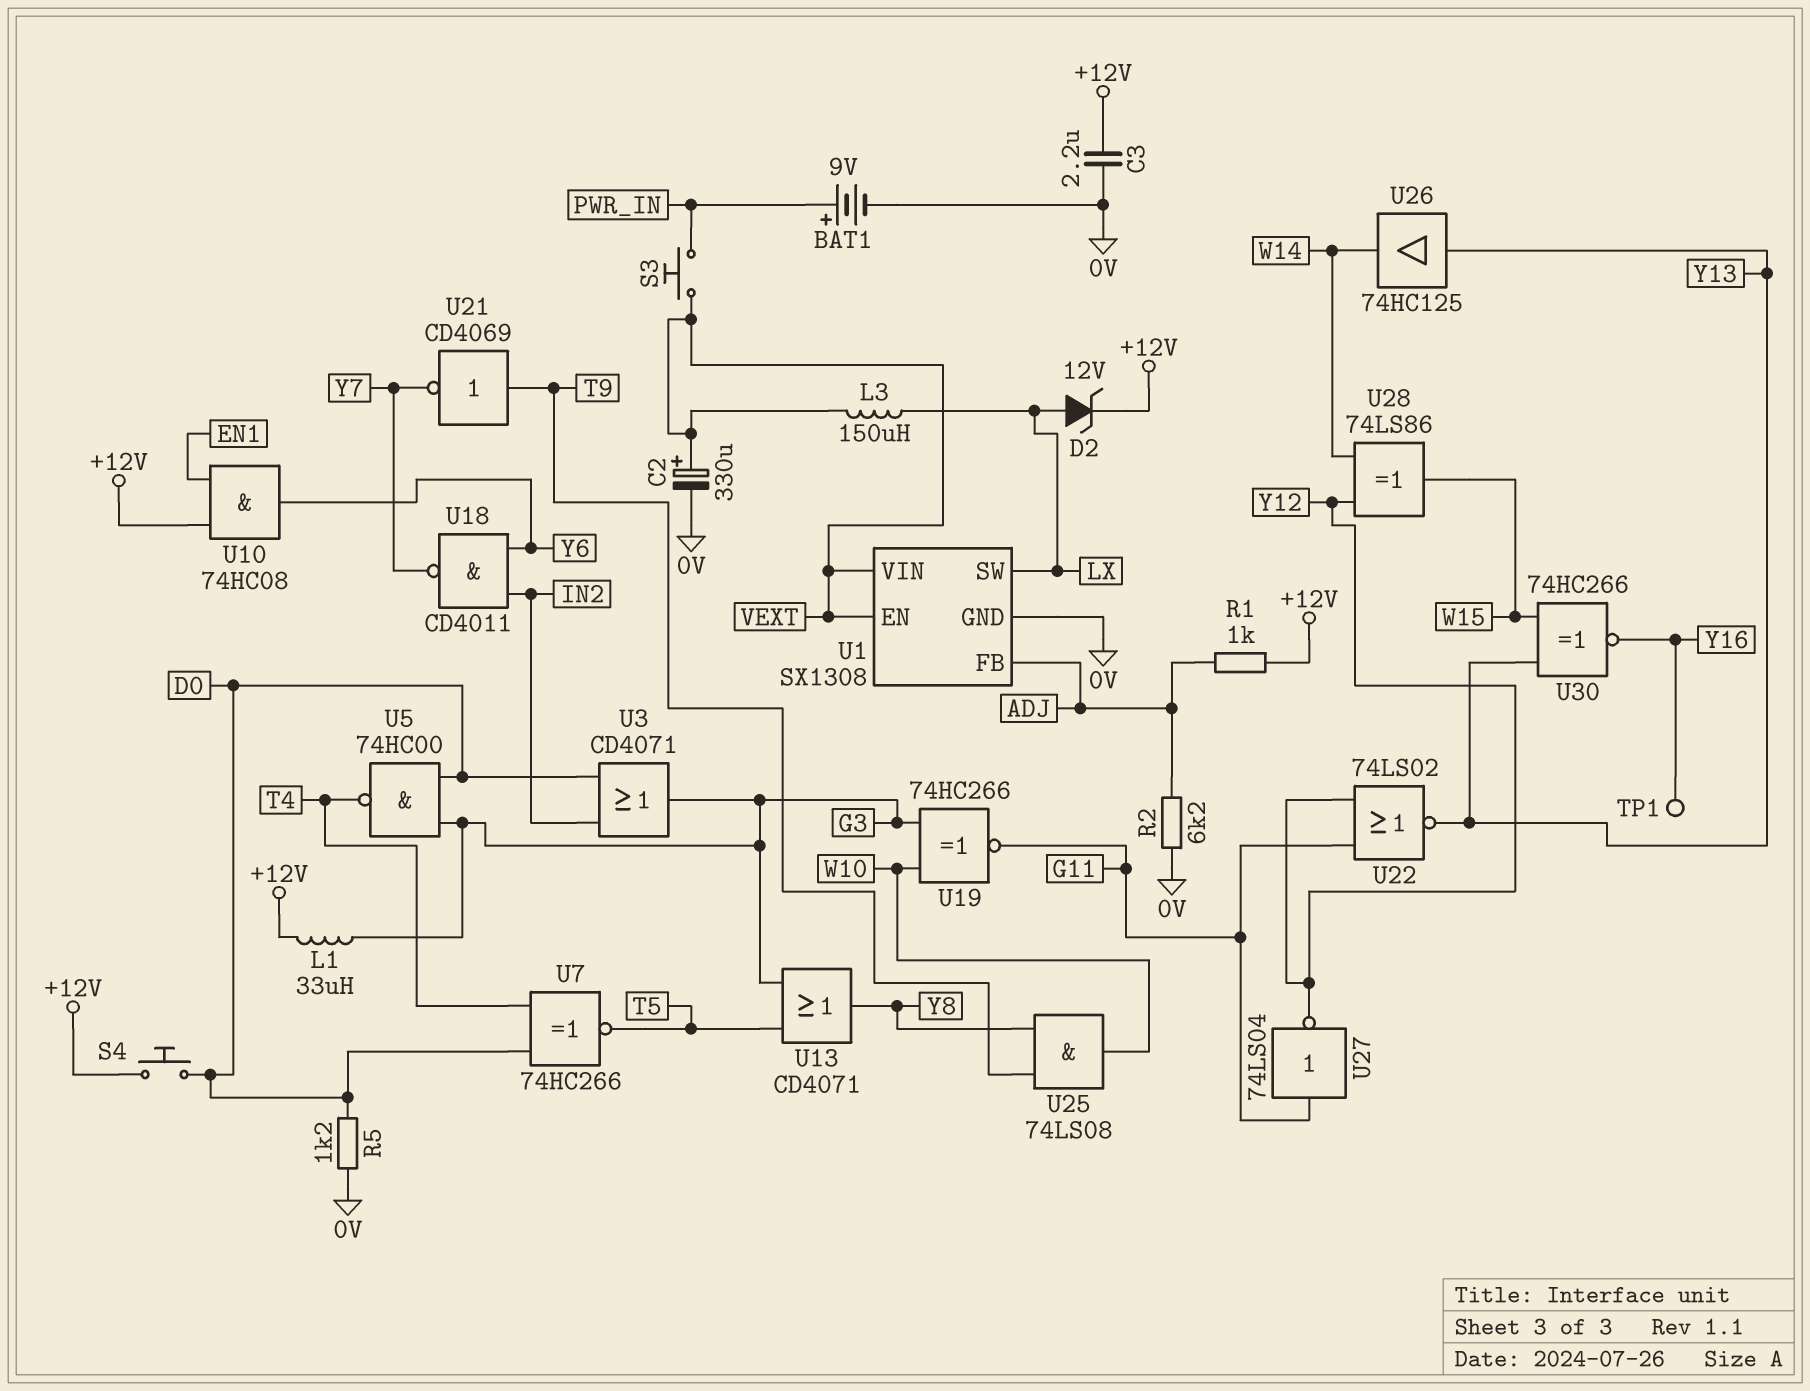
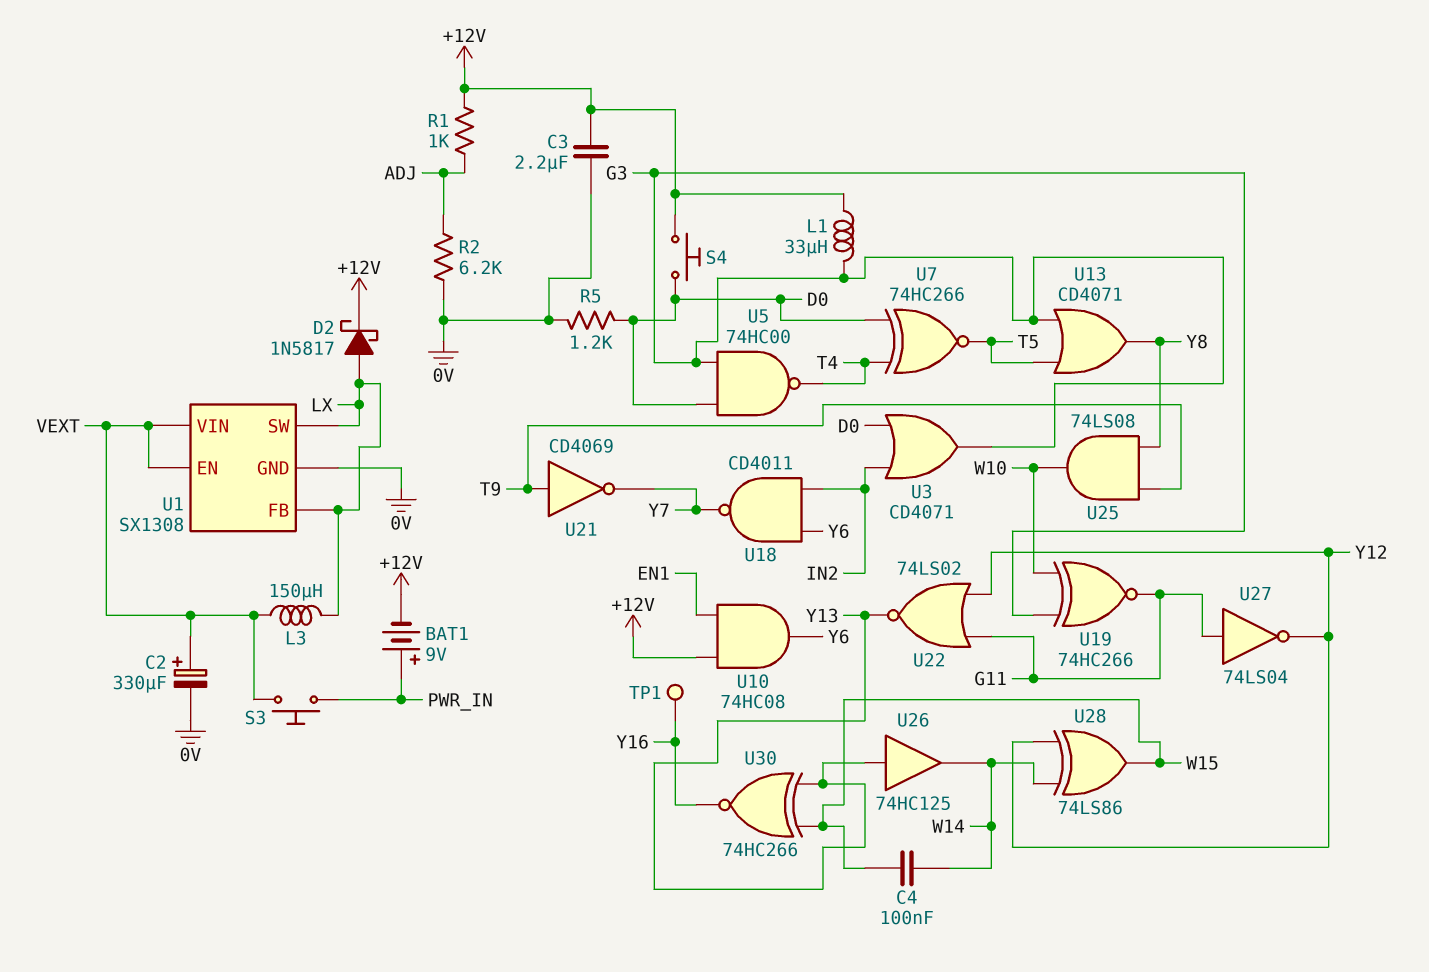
BAT1: 9V (plus PWR_IN, minus 0V) -> 9V (plus PWR_IN, minus +12V)
C4: none -> 100nF (W14, W15)
D2: zener 12V (A LX, K +12V) -> schottky 1N5817 (A LX, K +12V)
U1 pin FB: ADJ -> LX

